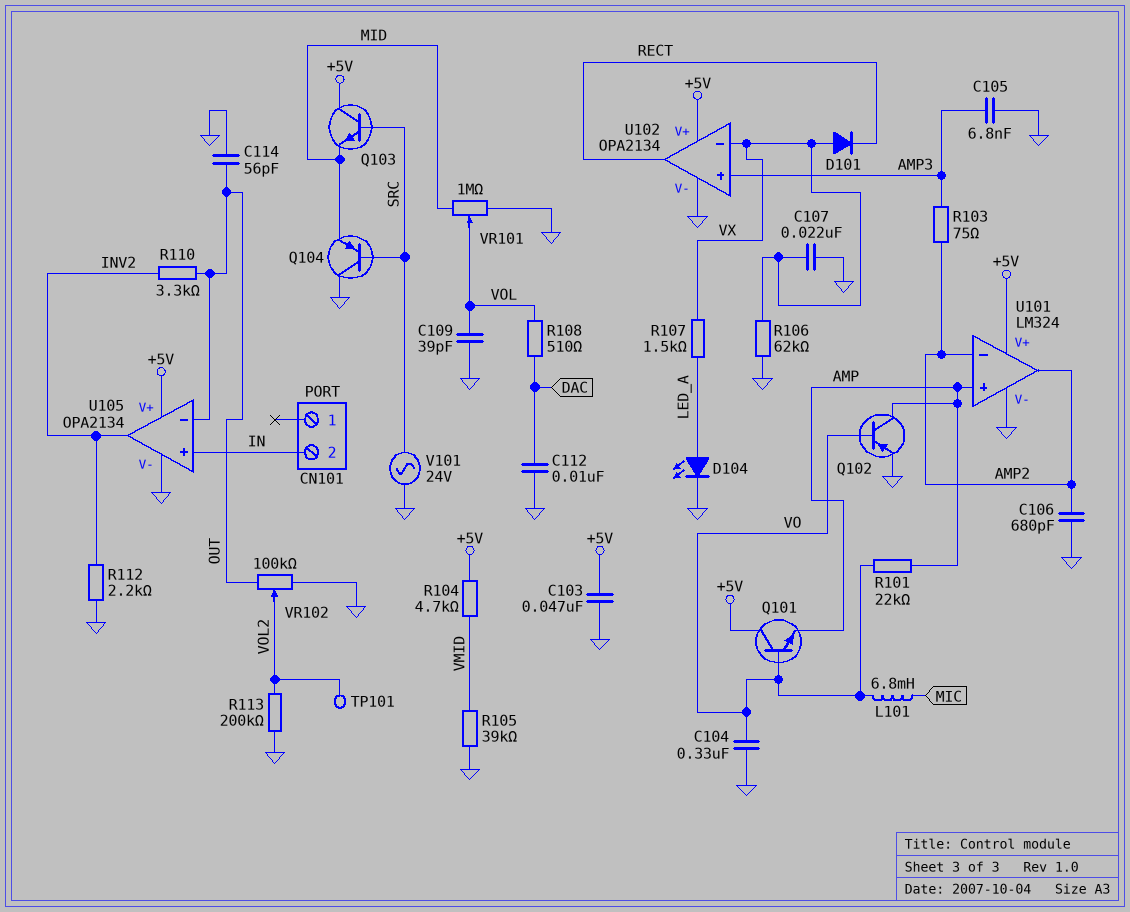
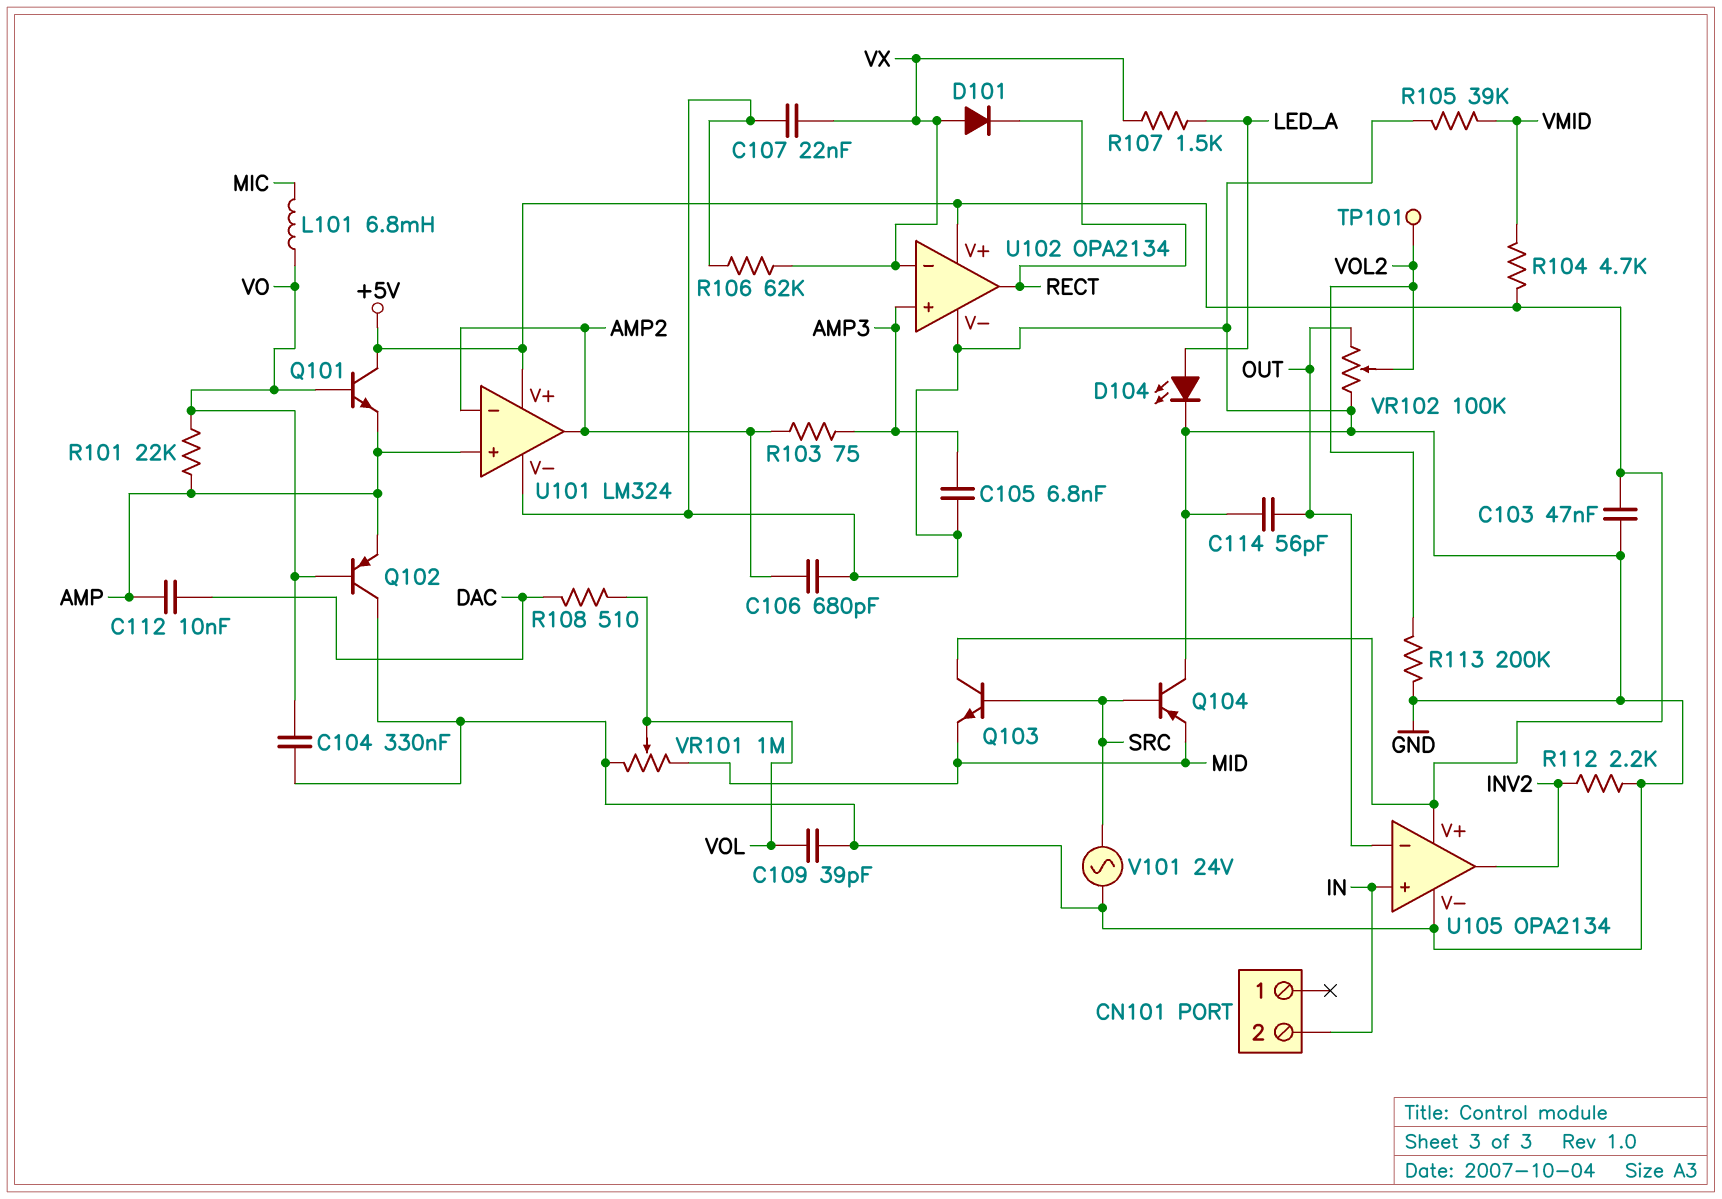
C112: 10nF (DAC, GND) -> 10nF (AMP, DAC)
Q102: PNP (B VO, C AMP, E GND) -> PNP (B VO, C GND, E AMP)
R110: 3.3k (INV2, OUT) -> none

